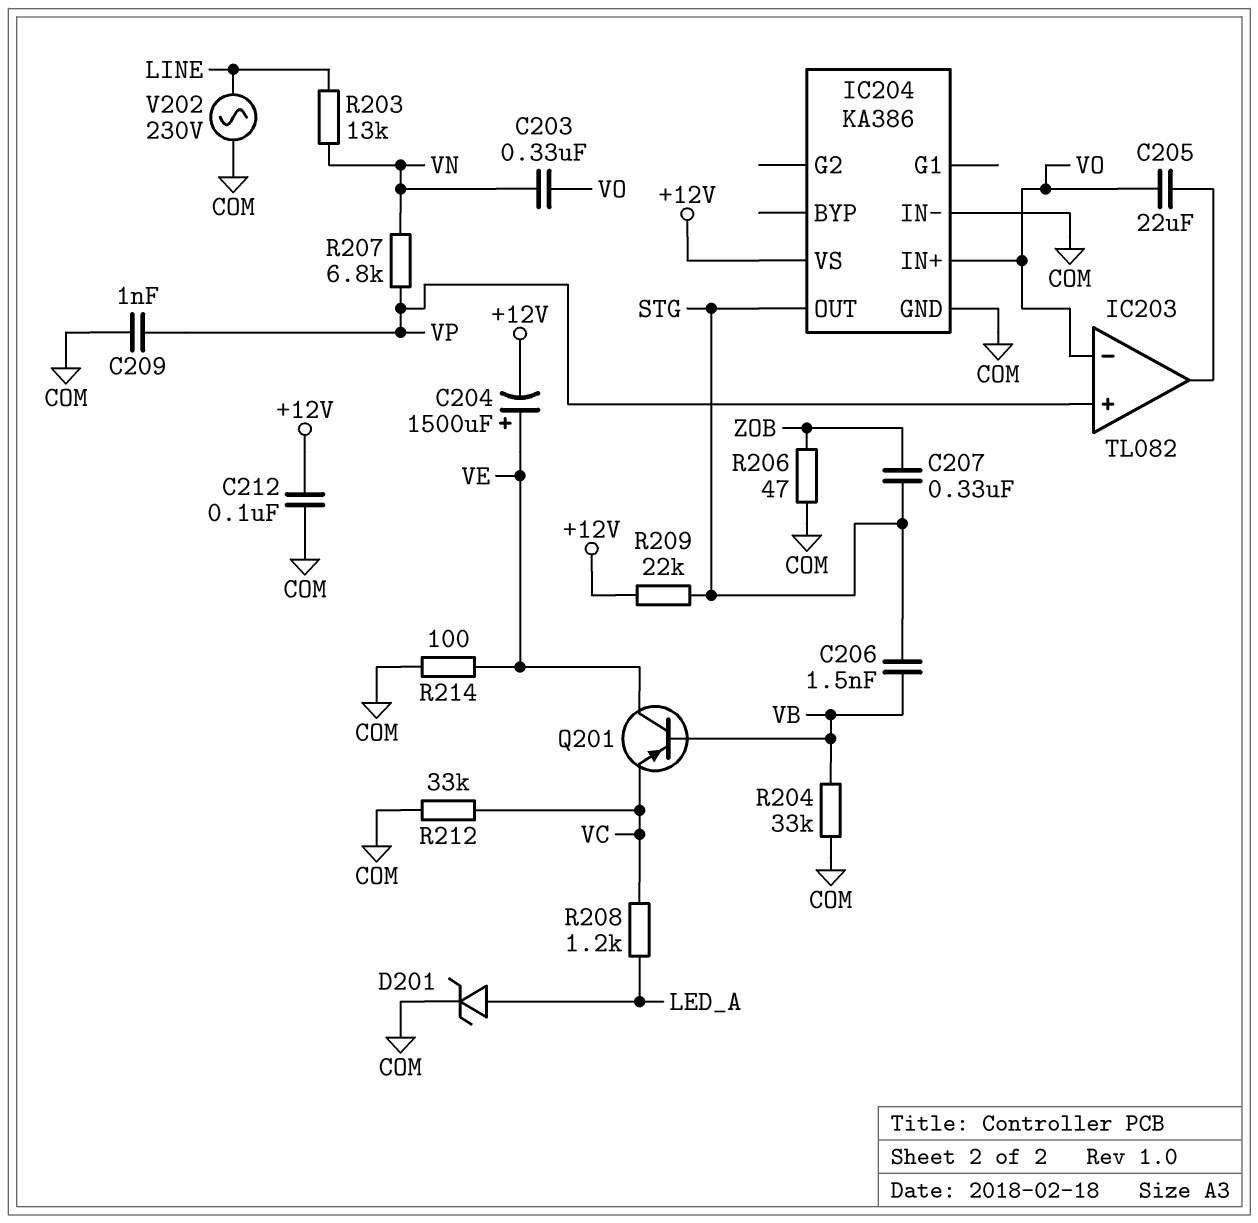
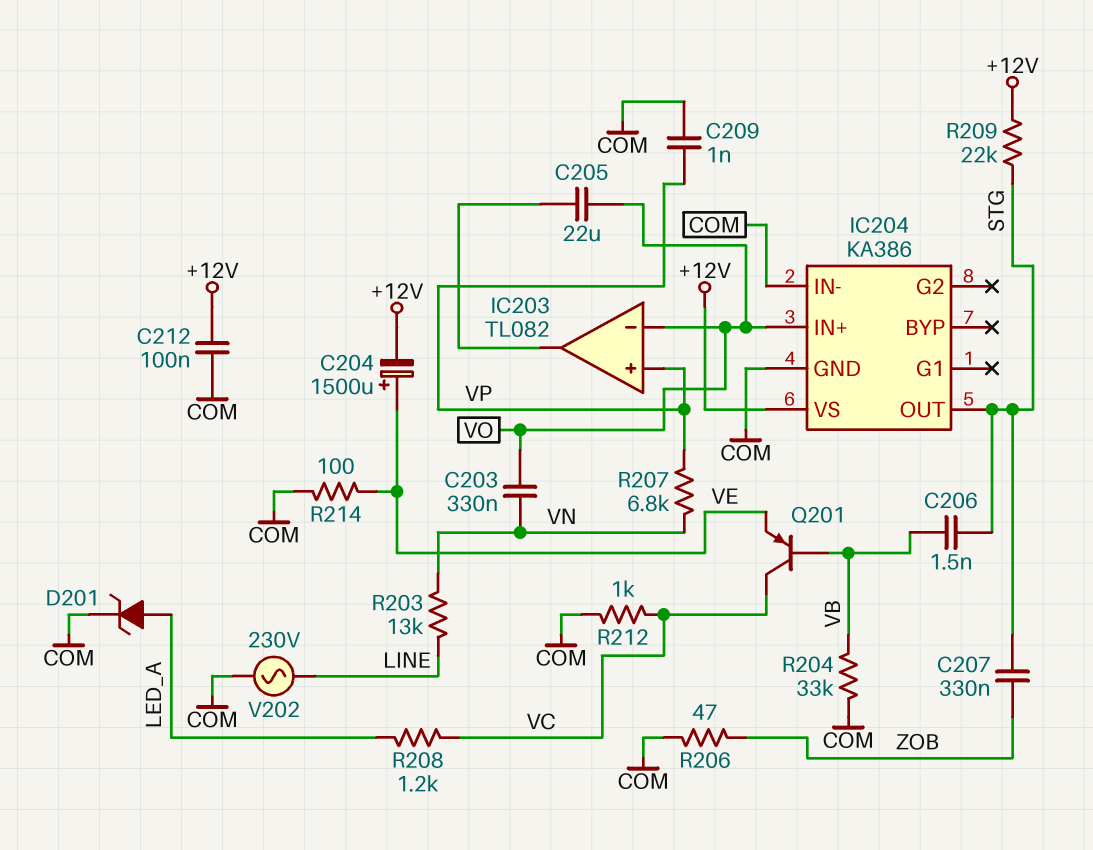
Q201: PNP (B VB, C VE, E VC) -> PNP (B VB, C VC, E VE)
R212: 33k (COM, VC) -> 1k (COM, VC)

